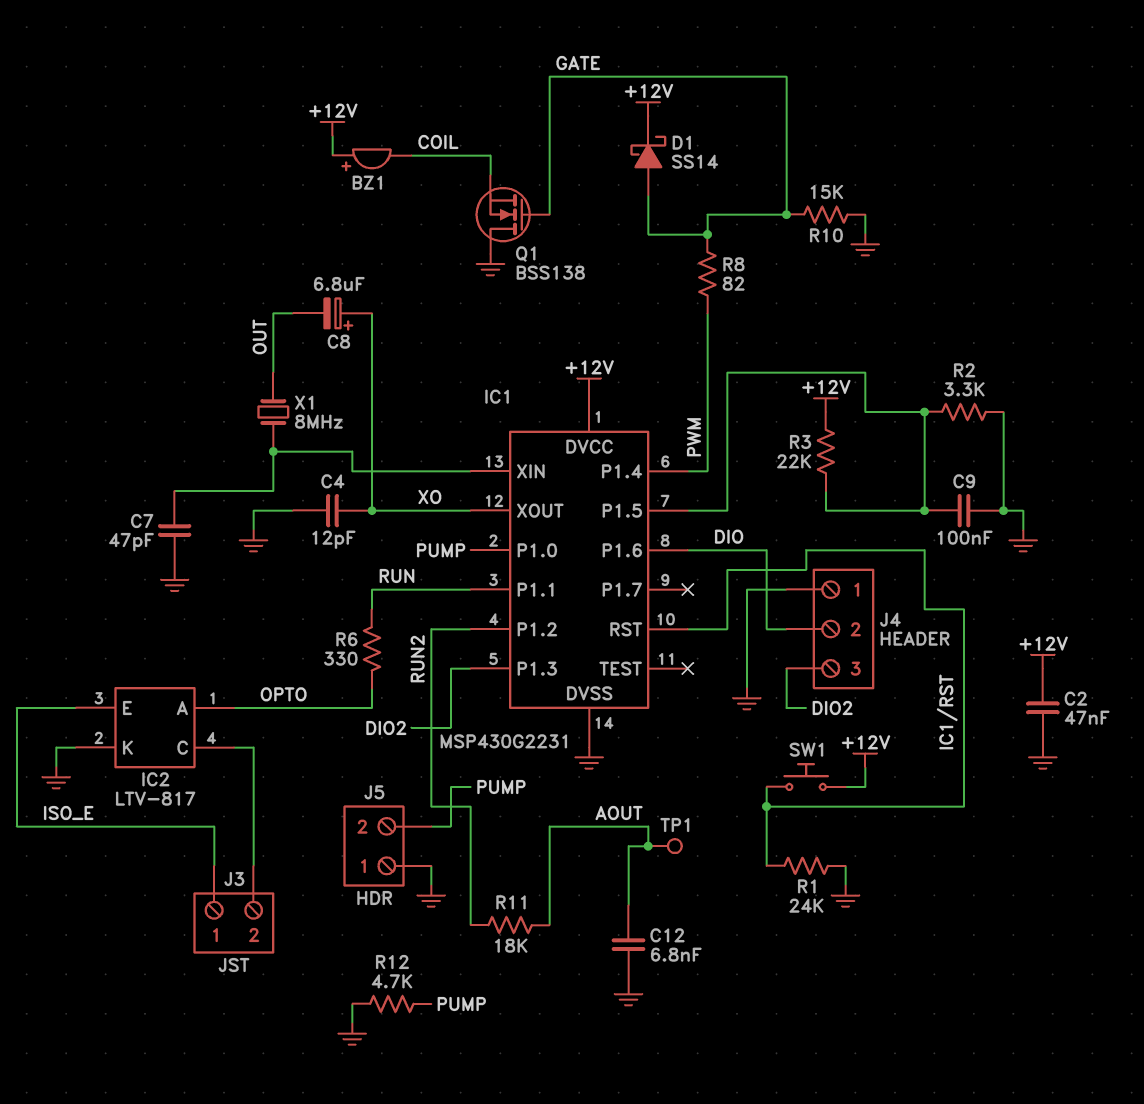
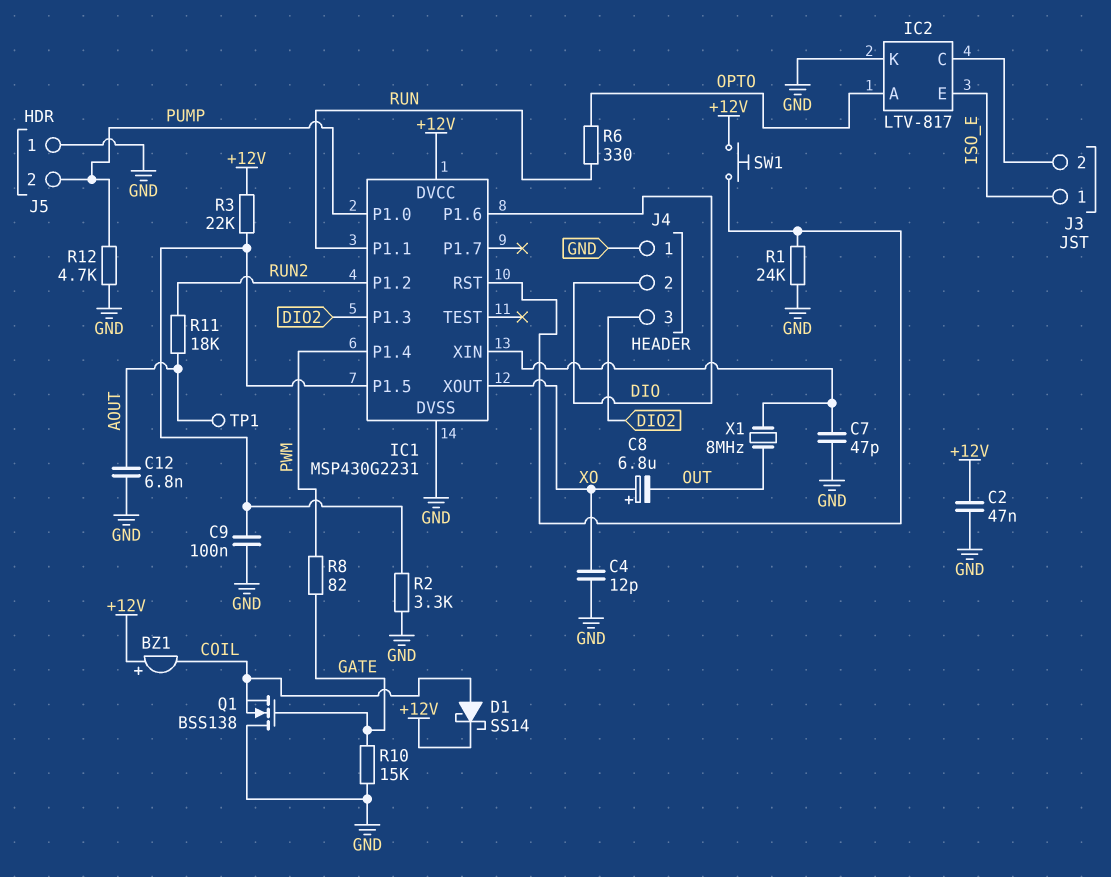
D1: schottky SS14 (A GATE, K +12V) -> schottky SS14 (A COIL, K +12V)

